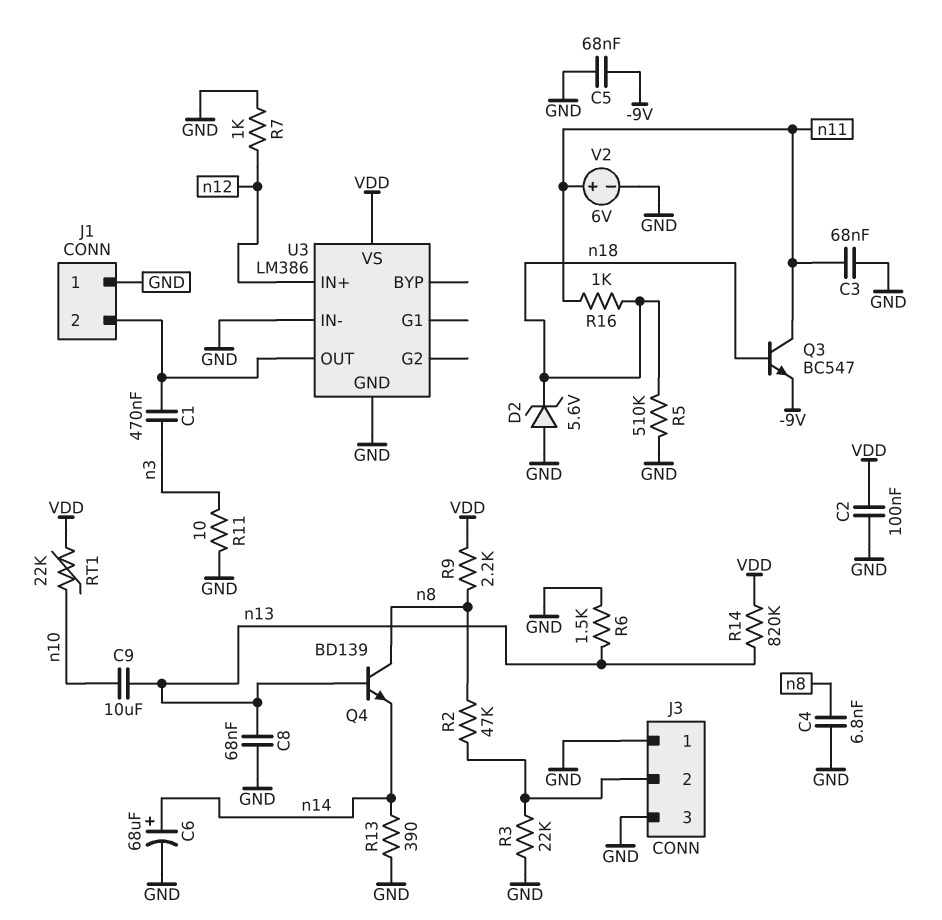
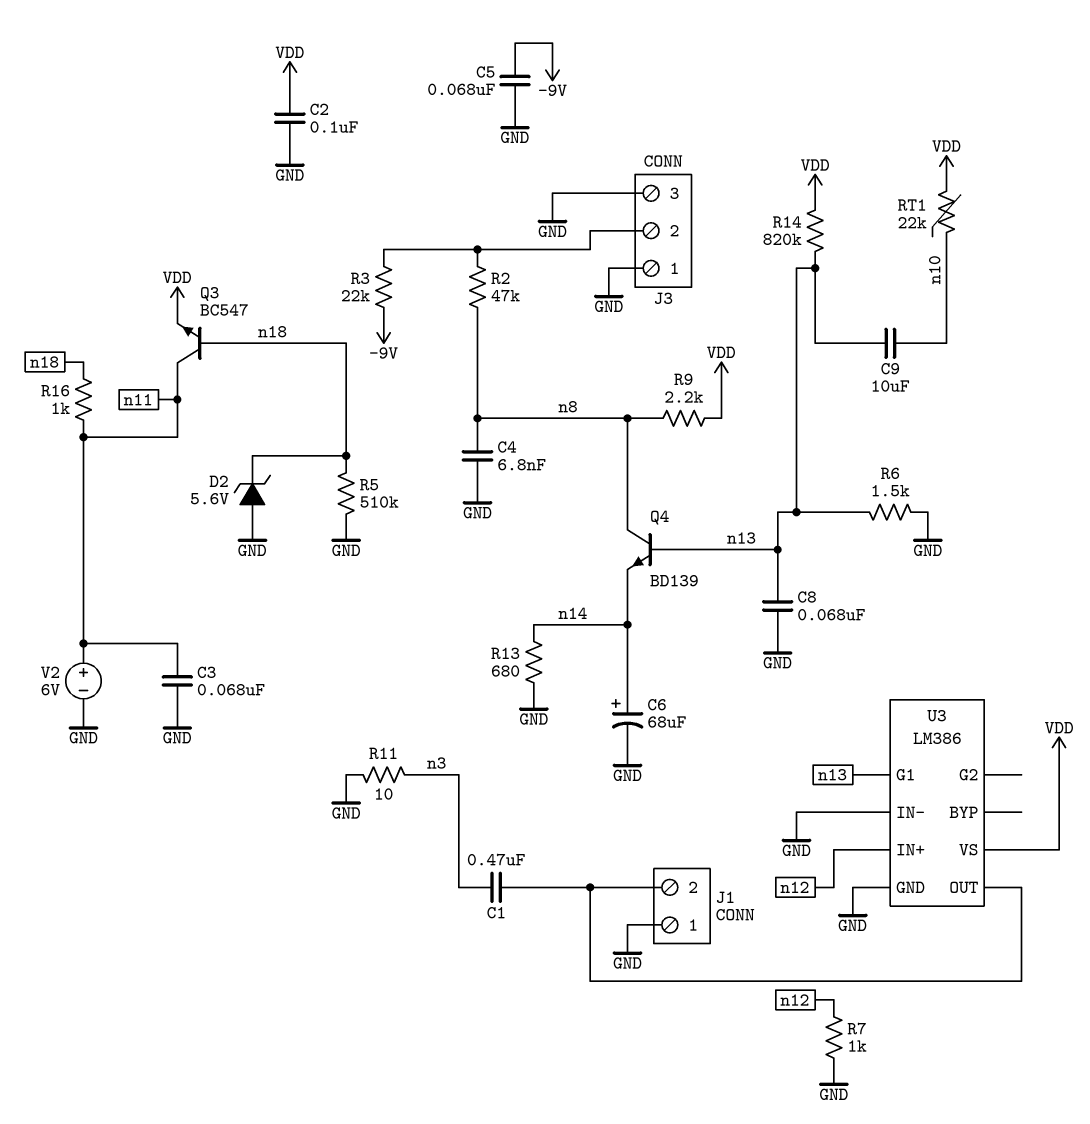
Q3: NPN BC547 (B n18, C n11, E -9V) -> NPN BC547 (B n18, C n11, E VDD)
R3: 22k (GND, J3/2) -> 22k (-9V, J3/2)
R13: 390 (GND, n14) -> 680 (GND, n14)
U3 pin G1: none -> n13

